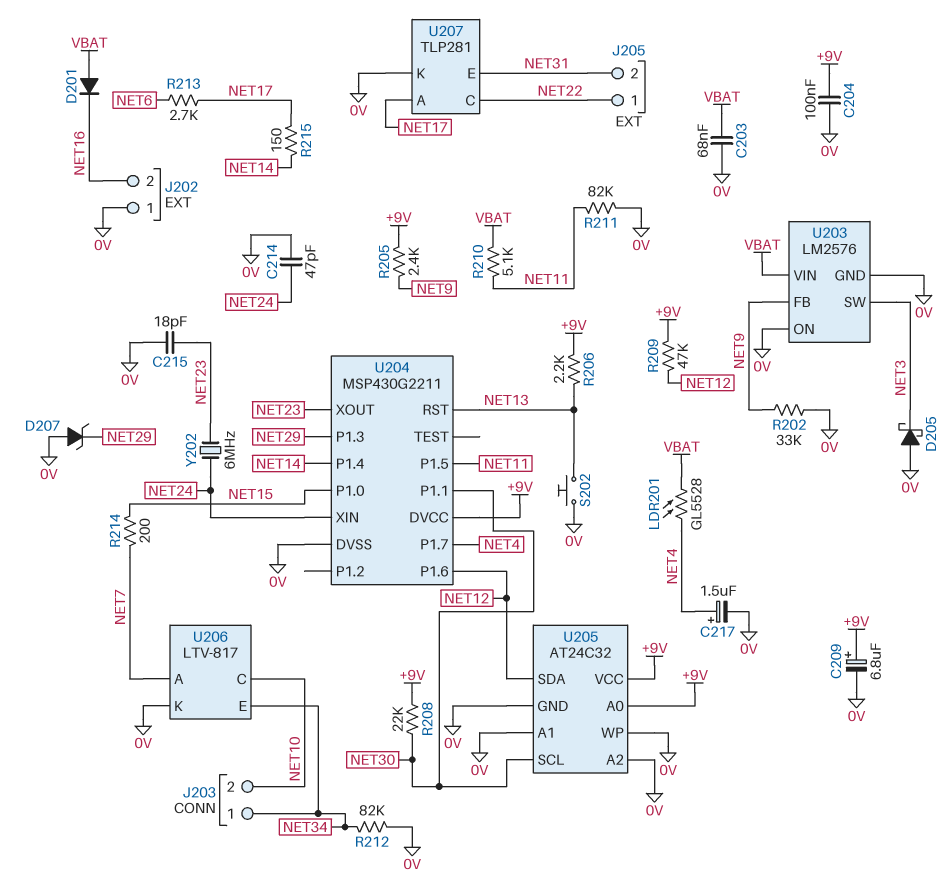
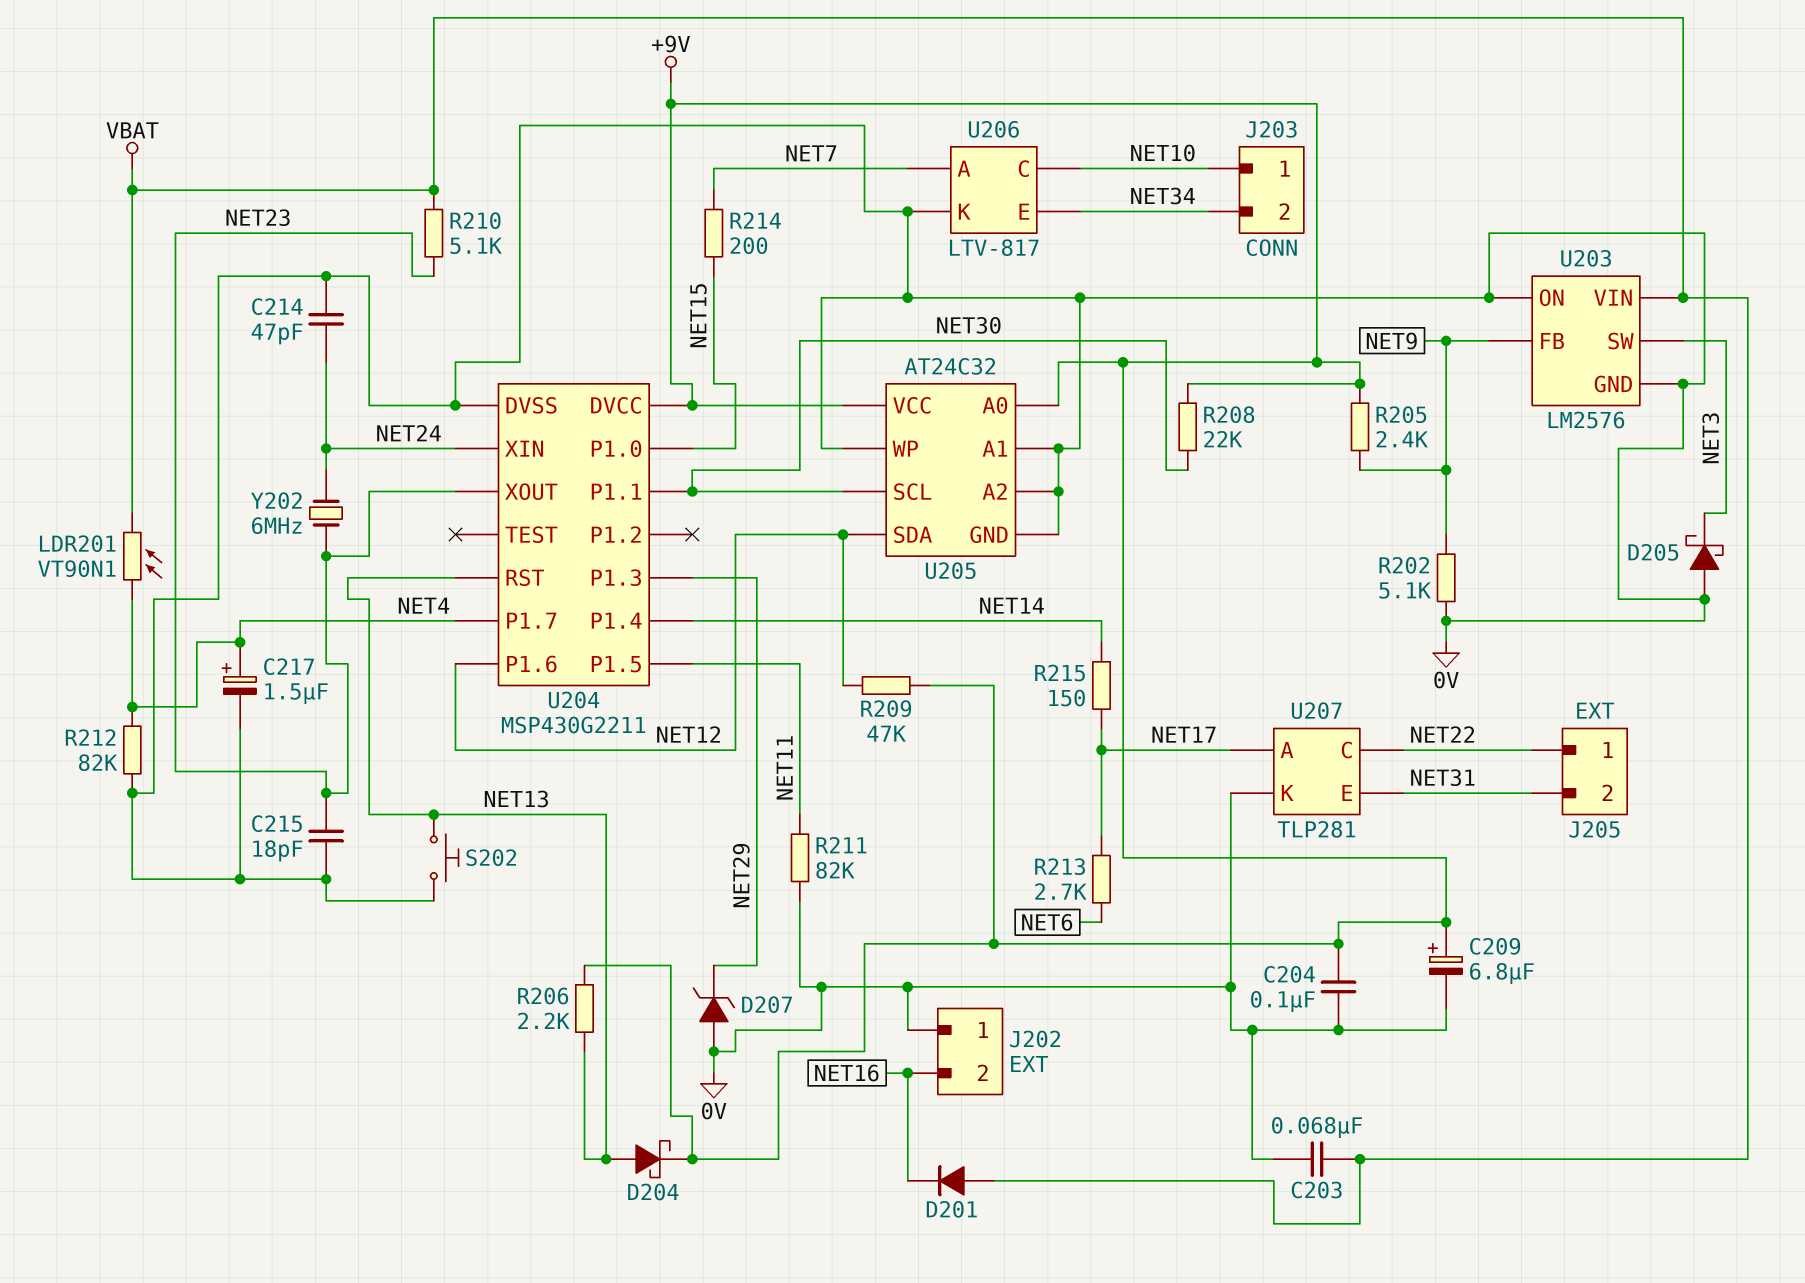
D204: none -> schottky (A NET13, K +9V)
J203 pin 1: NET34 -> NET10
J203 pin 2: NET10 -> NET34
LDR201: GL5528 (NET4, VBAT) -> VT90N1 (NET4, VBAT)
R202: 33k (0V, NET9) -> 5.1k (0V, NET9)
R210: 5.1k (NET11, VBAT) -> 5.1k (NET23, VBAT)
R212: 82k (0V, NET34) -> 82k (0V, NET4)

